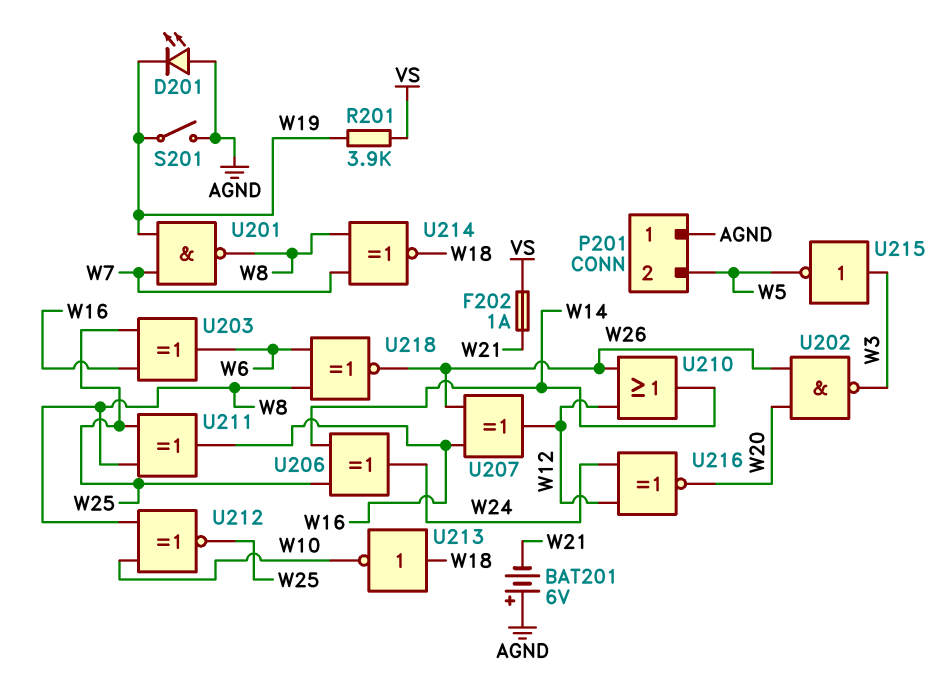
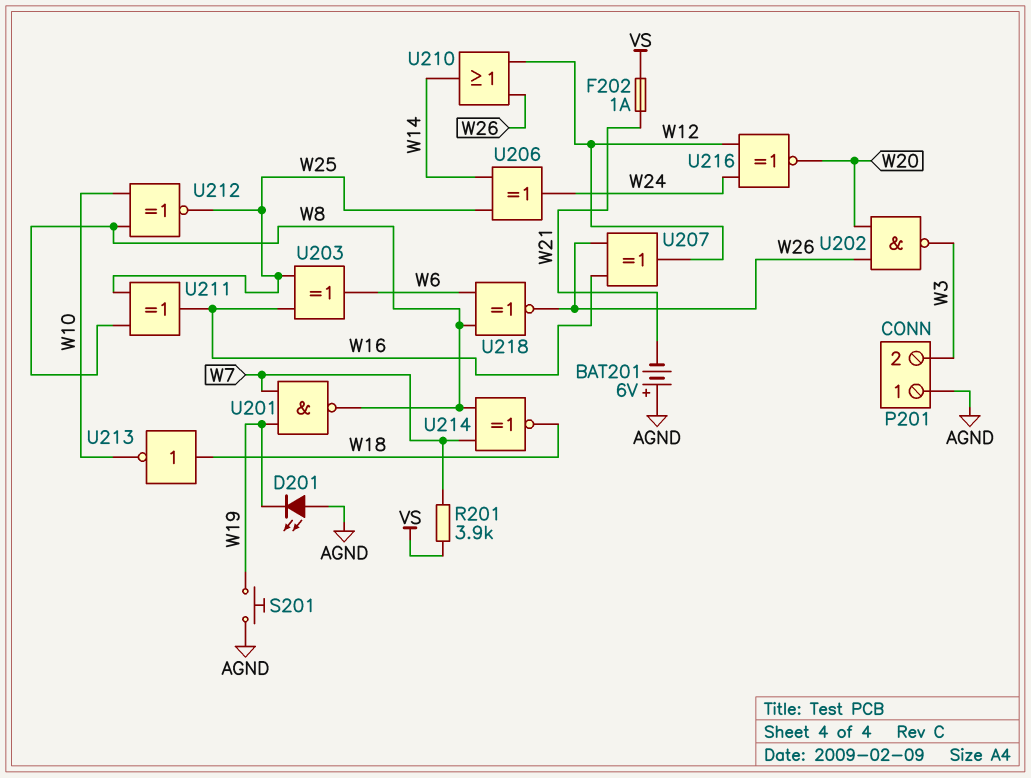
P201 pin 2: W5 -> W3
R201: 3.9k (VS, W19) -> 3.9k (VS, W7)
S201: switch (AGND, W19) -> button (AGND, W19)
U215: NOT (in W3, out W5) -> none

